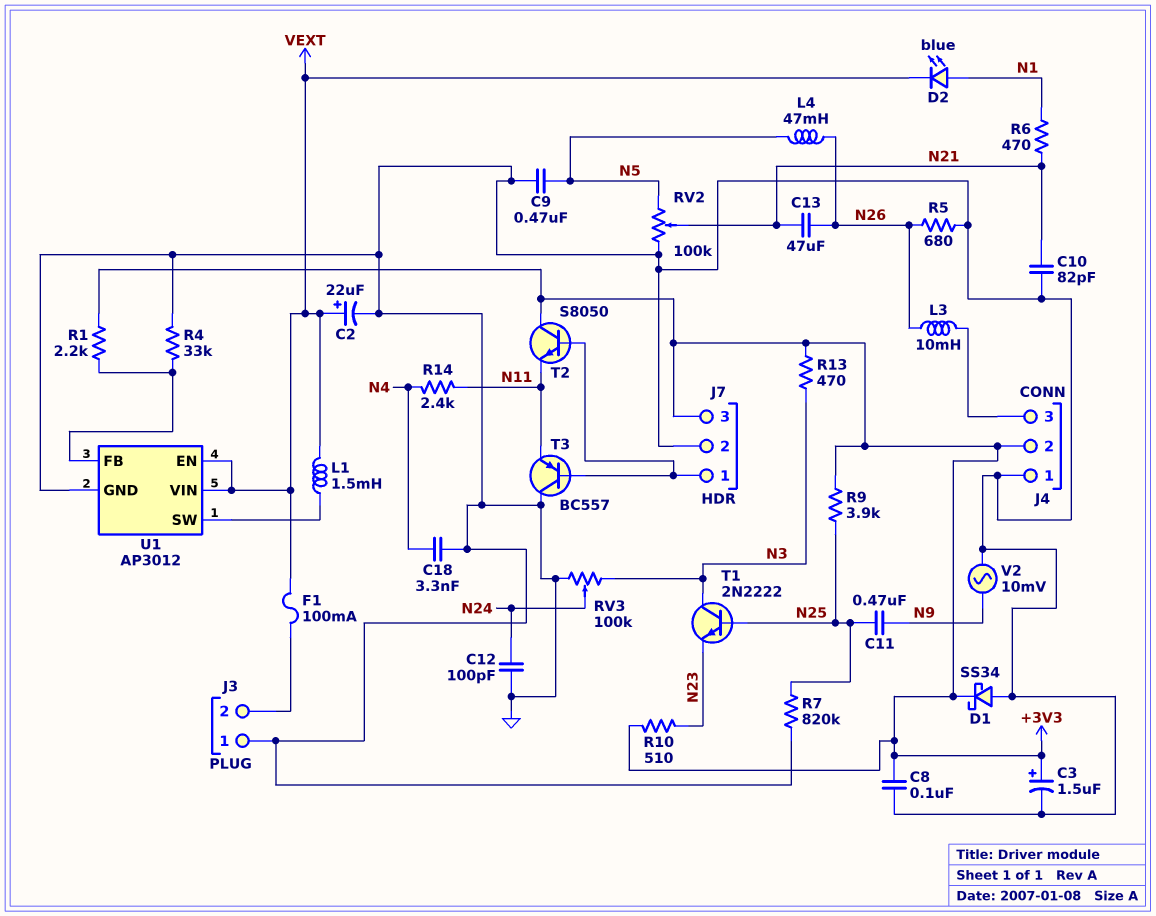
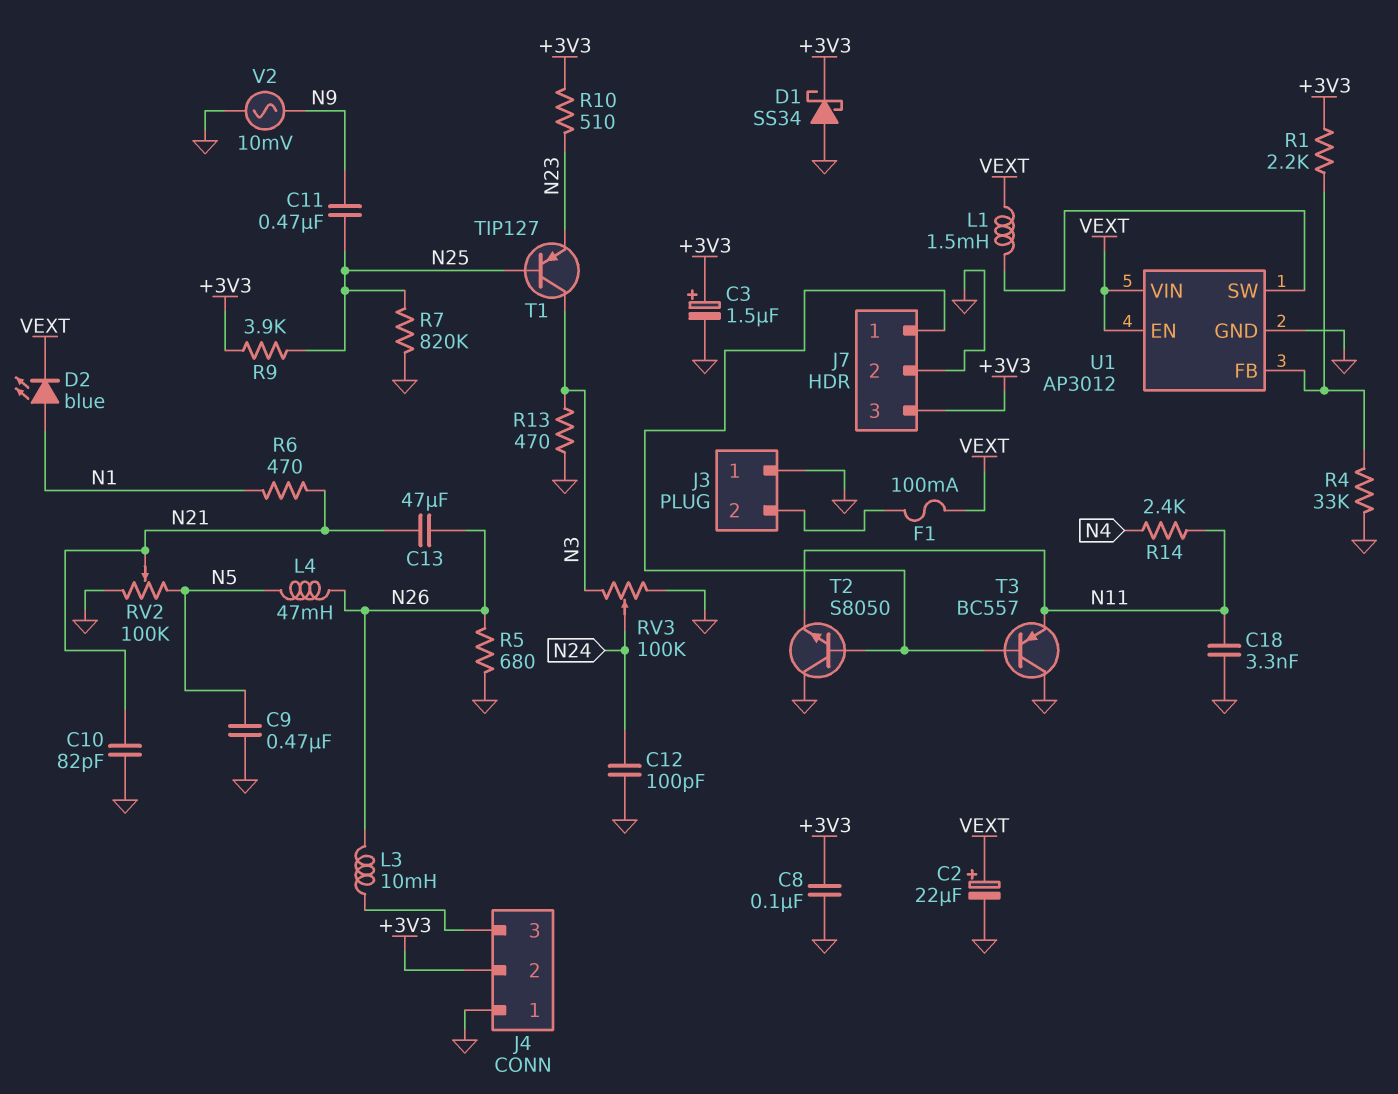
C18: 3.3nF (GND, N4) -> 3.3nF (GND, N11)
R13: 470 (+3V3, N3) -> 470 (GND, N3)
T1: NPN 2N2222 (B N25, C N3, E N23) -> PNP TIP127 (B N25, C N3, E N23)
T2: NPN S8050 (B J7/1, C +3V3, E N11) -> NPN S8050 (B J7/1, C GND, E N11)

